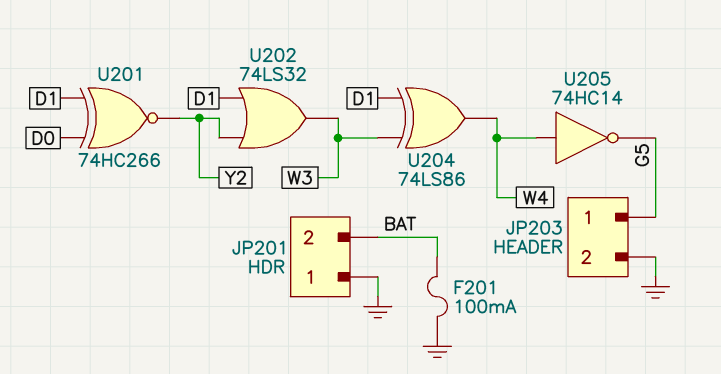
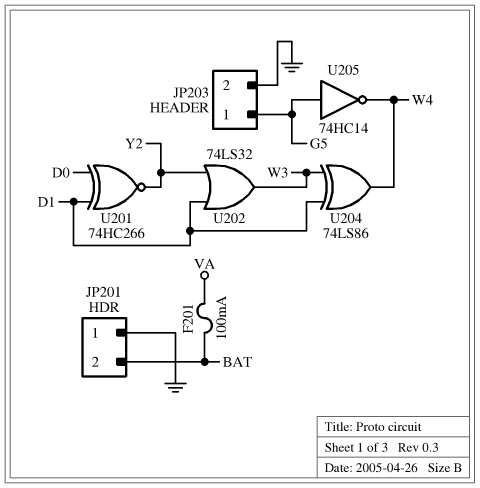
F201: 100mA (BAT, GND) -> 100mA (BAT, VA)
U205: NOT 74HC14 (in W4, out G5) -> NOT 74HC14 (in G5, out W4)

